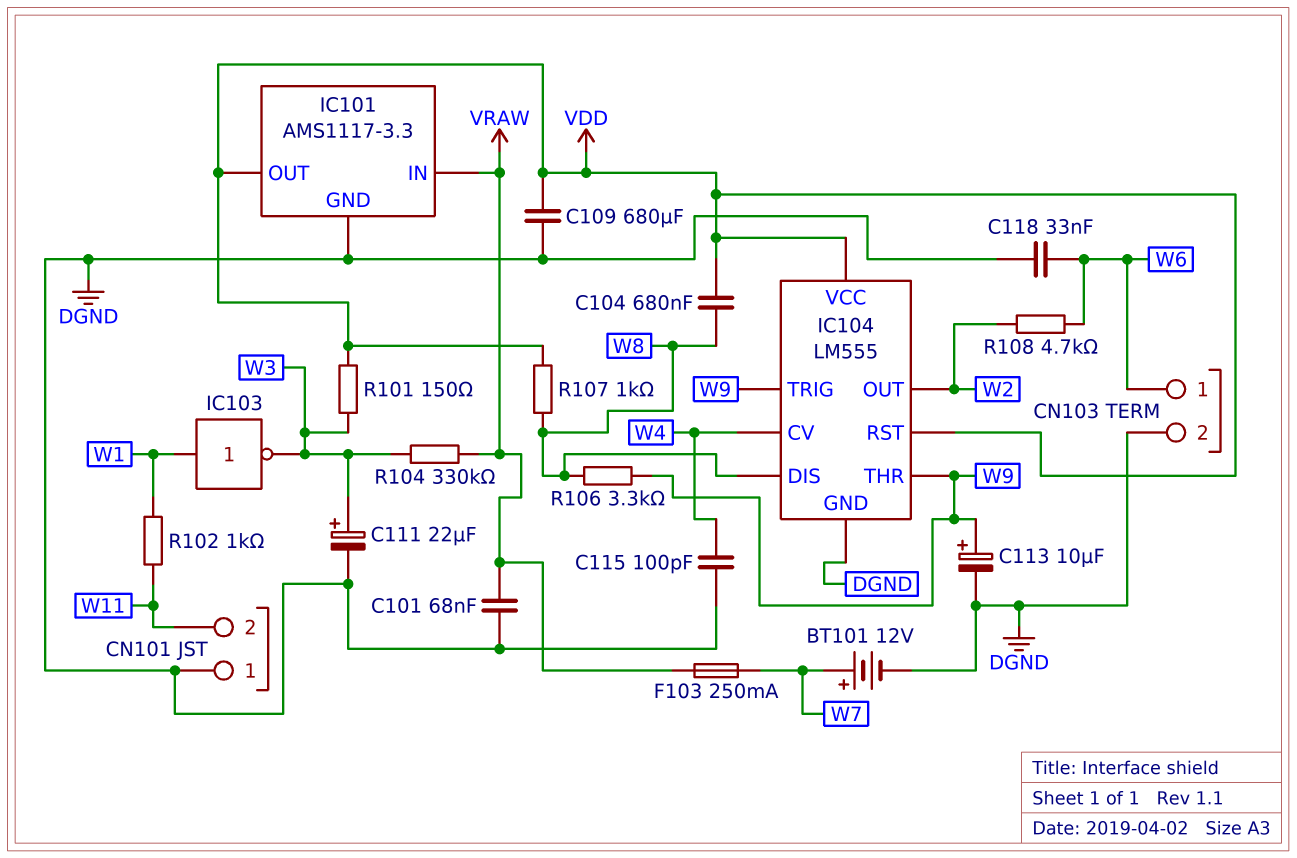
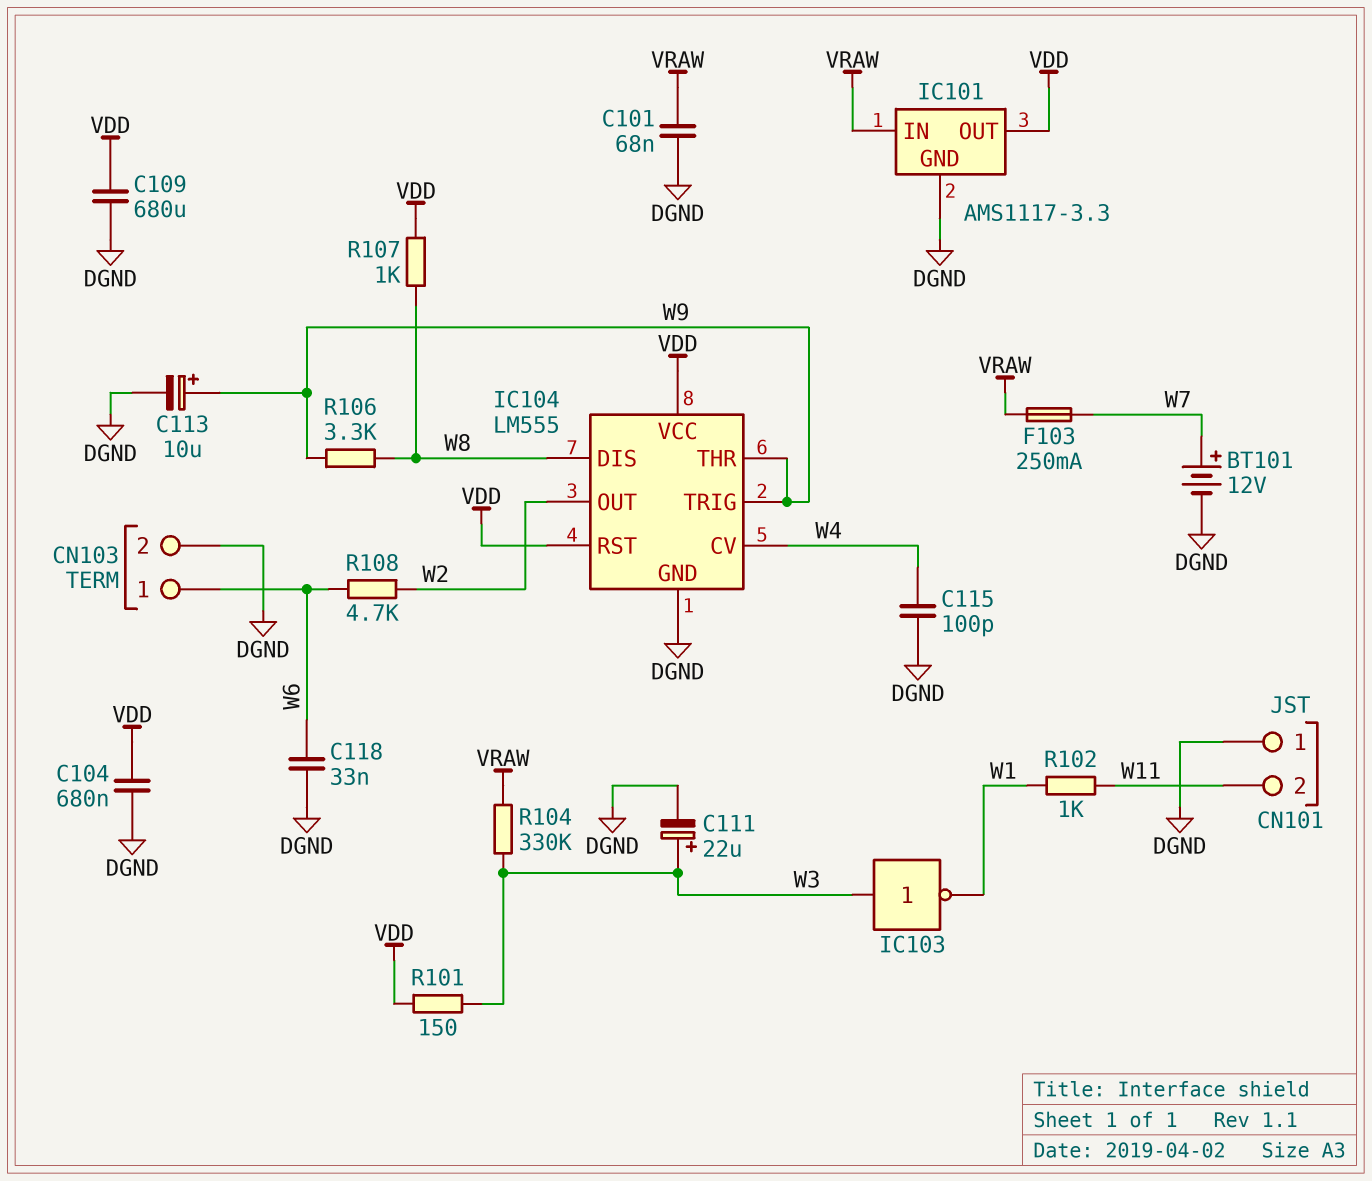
C104: 680nF (VDD, W8) -> 680nF (DGND, VDD)
IC103: NOT (in W1, out W3) -> NOT (in W3, out W1)

